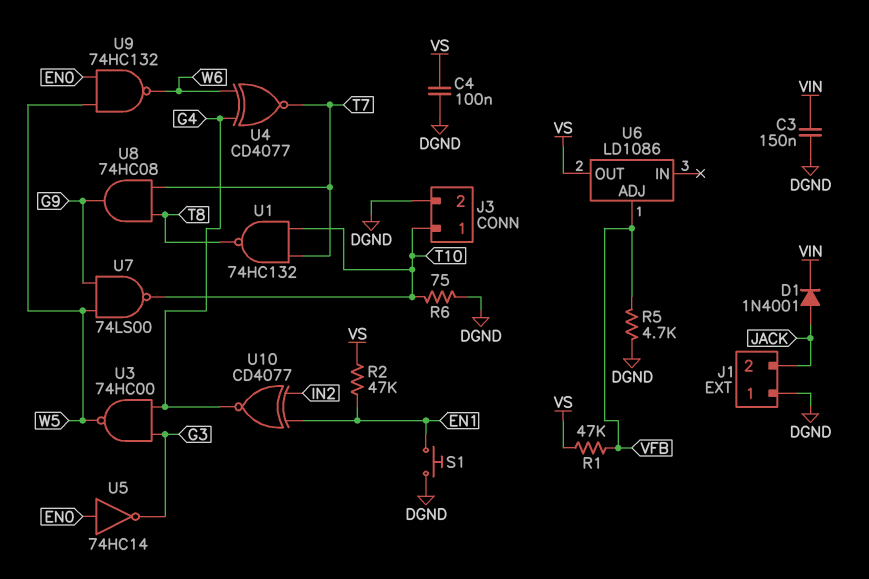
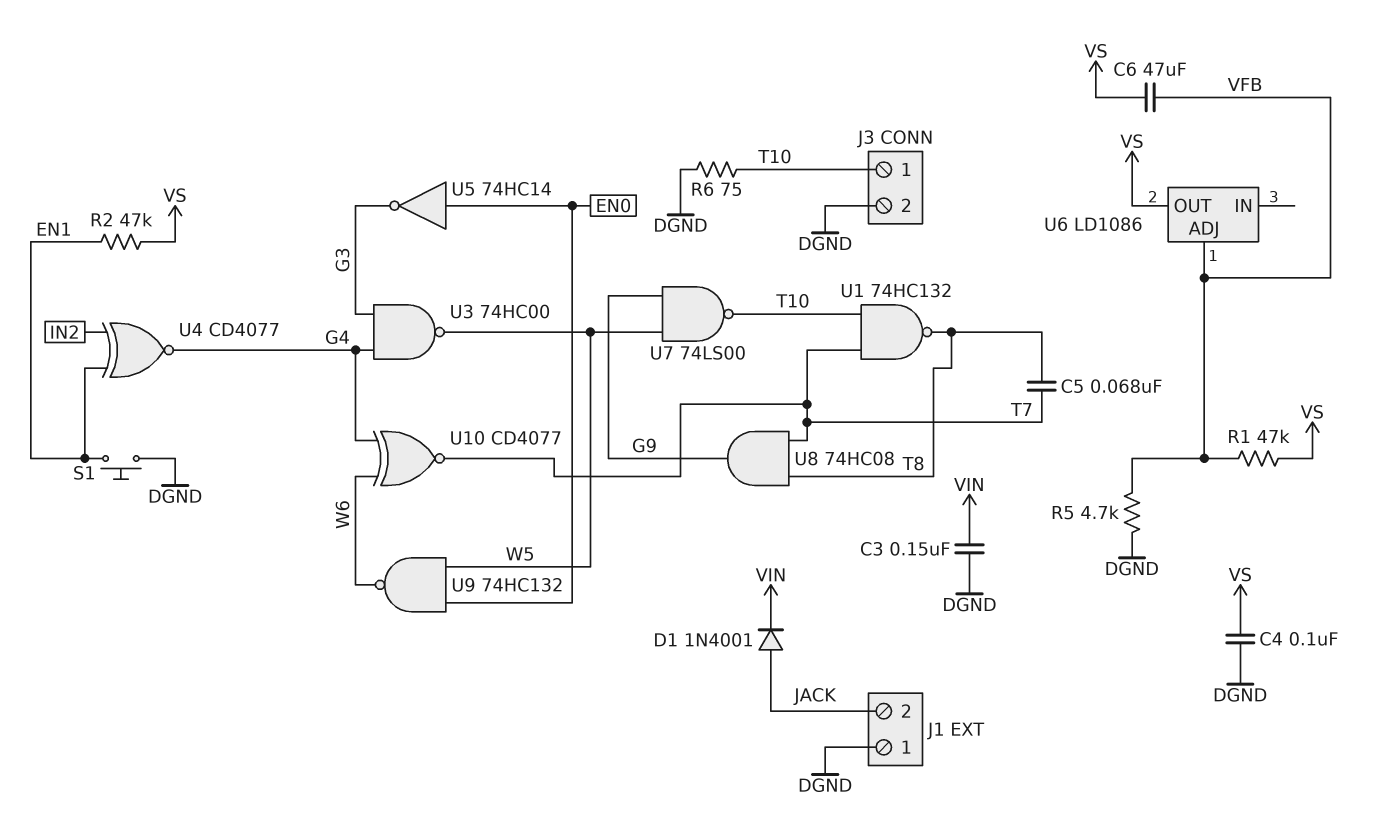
C5: none -> 68nF (T7, T8)
C6: none -> 47uF (VFB, VS)
U4: XNOR CD4077 (in G4, in W6, out T7) -> XNOR CD4077 (in EN1, in IN2, out G4)
U10: XNOR CD4077 (in EN1, in IN2, out G4) -> XNOR CD4077 (in G4, in W6, out T7)

